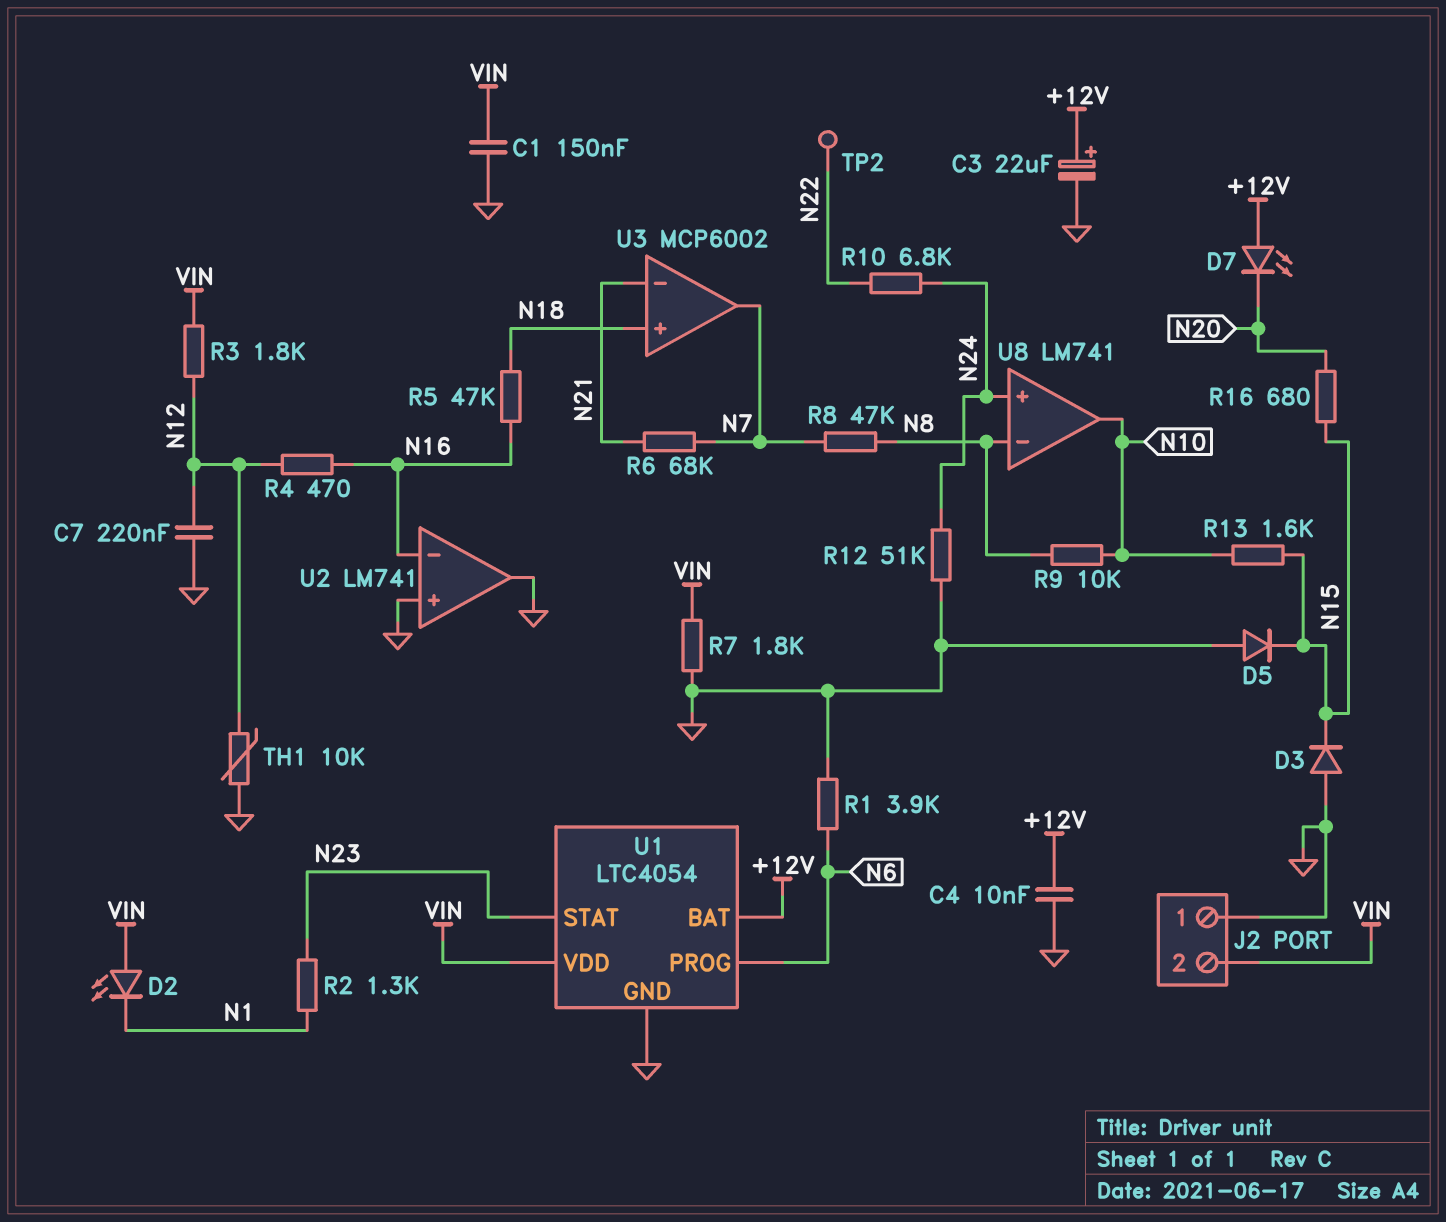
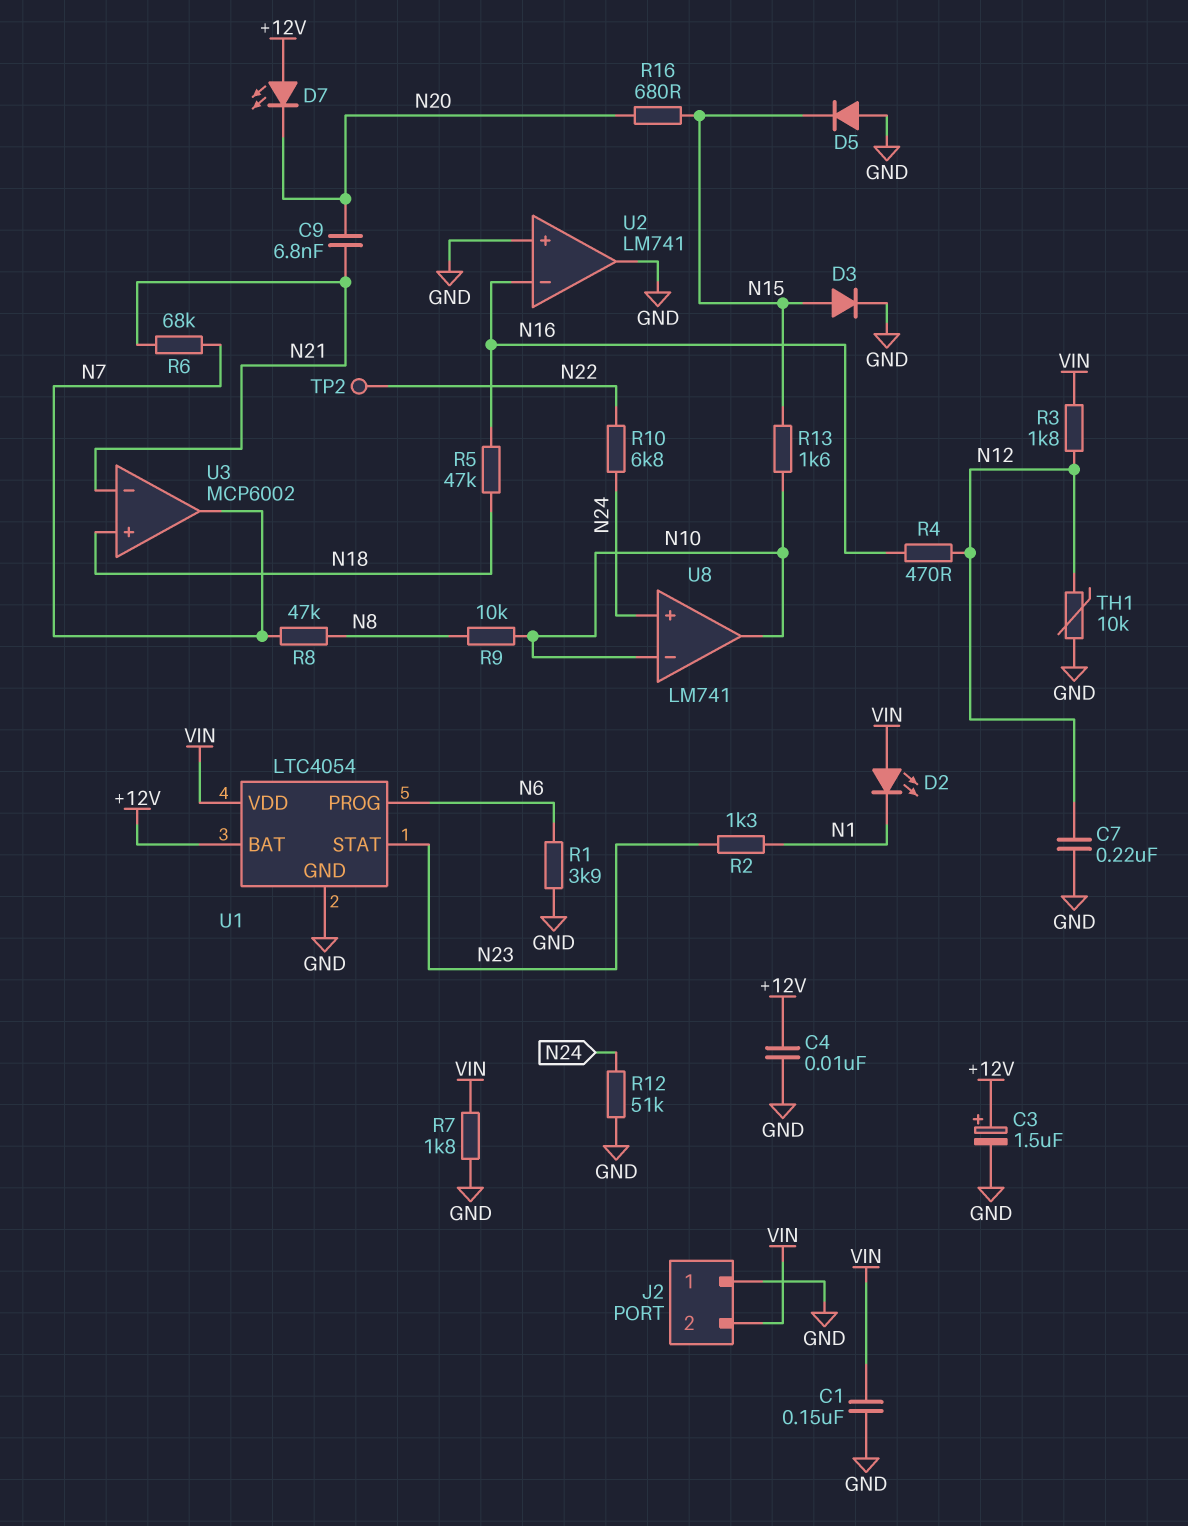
C3: 22uF (plus +12V, minus GND) -> 1.5uF (plus +12V, minus GND)
C9: none -> 6.8nF (N20, N21)
D3: diode (A GND, K N15) -> diode (A N15, K GND)
U8 pin in-: N8 -> N10

